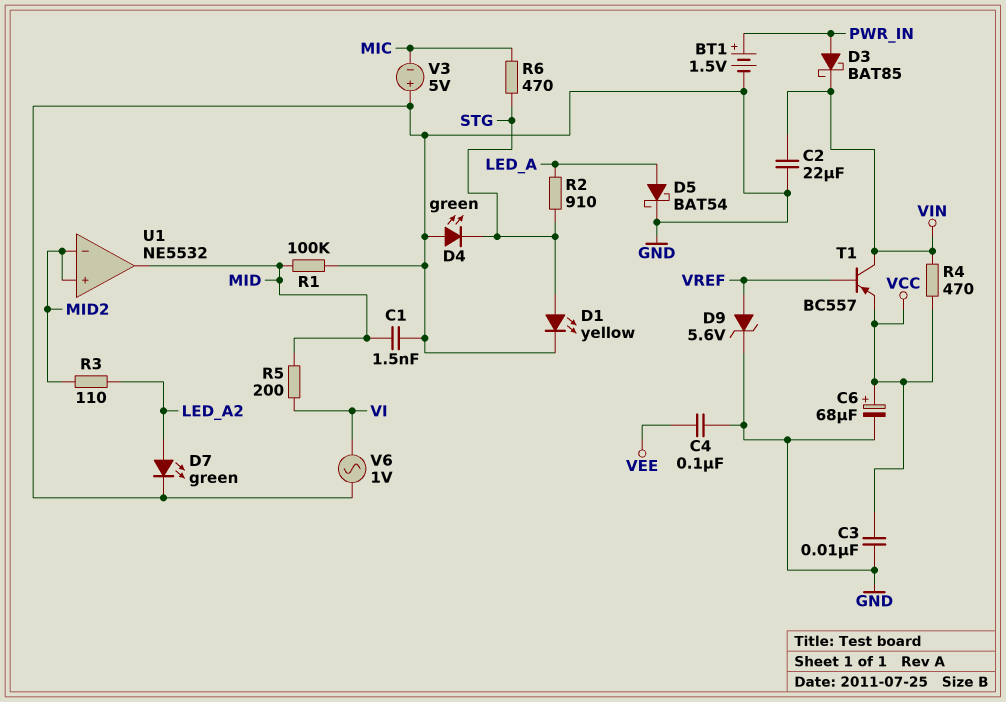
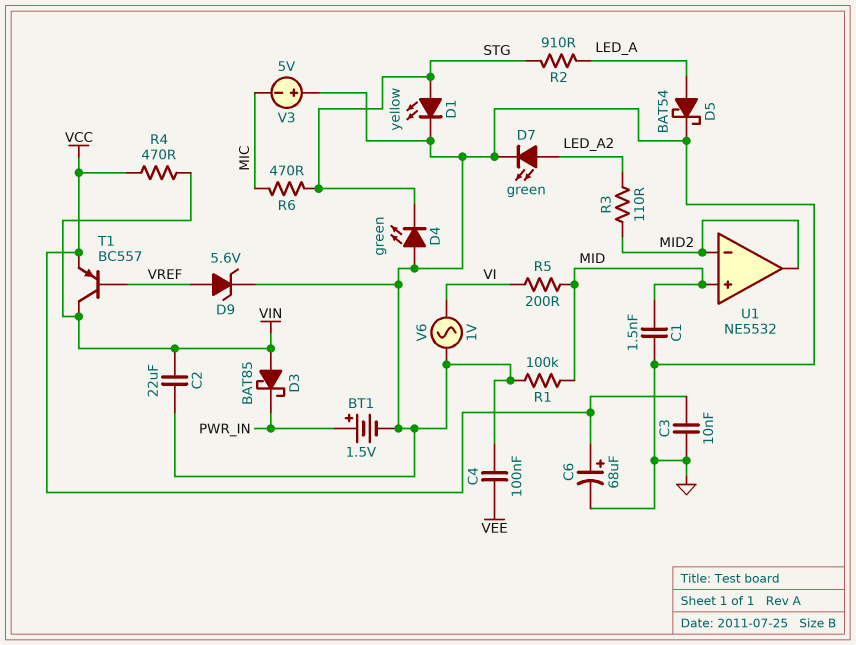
D3: schottky BAT85 (A PWR_IN, K VIN) -> schottky BAT85 (A VIN, K PWR_IN)
U1 pin in+: MID2 -> MID
U1 pin out: MID -> MID2

